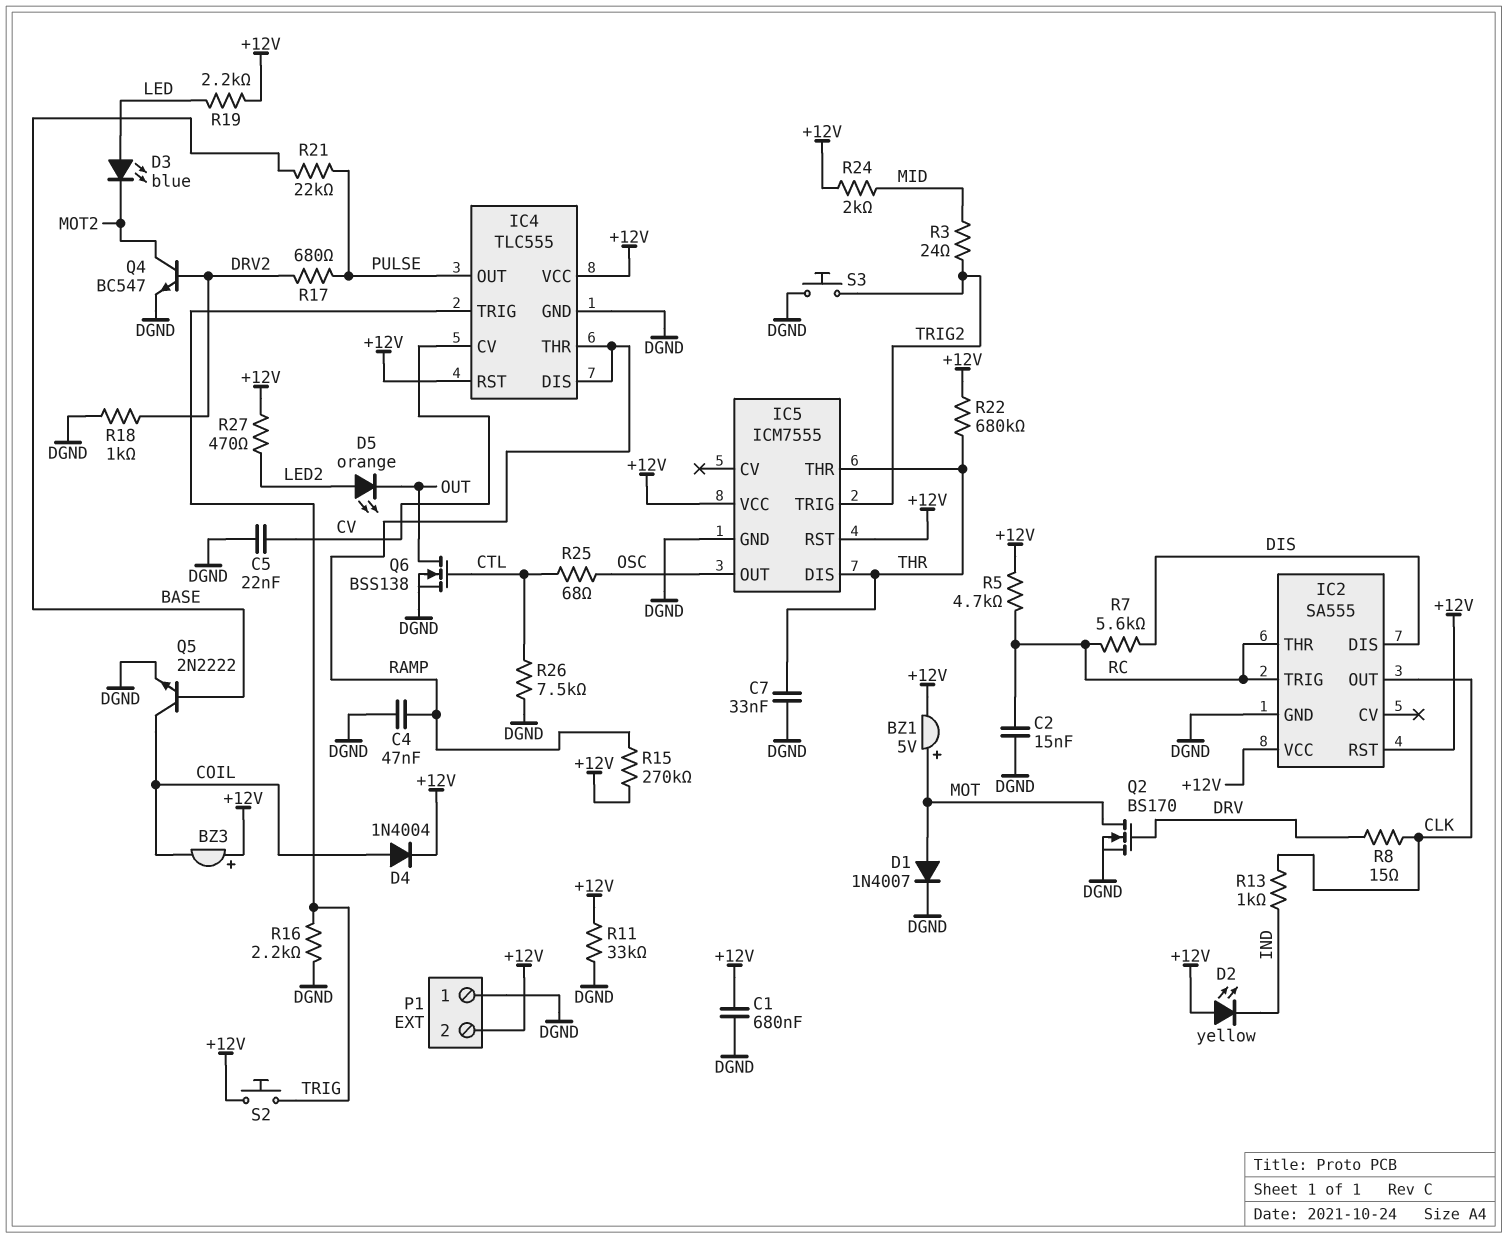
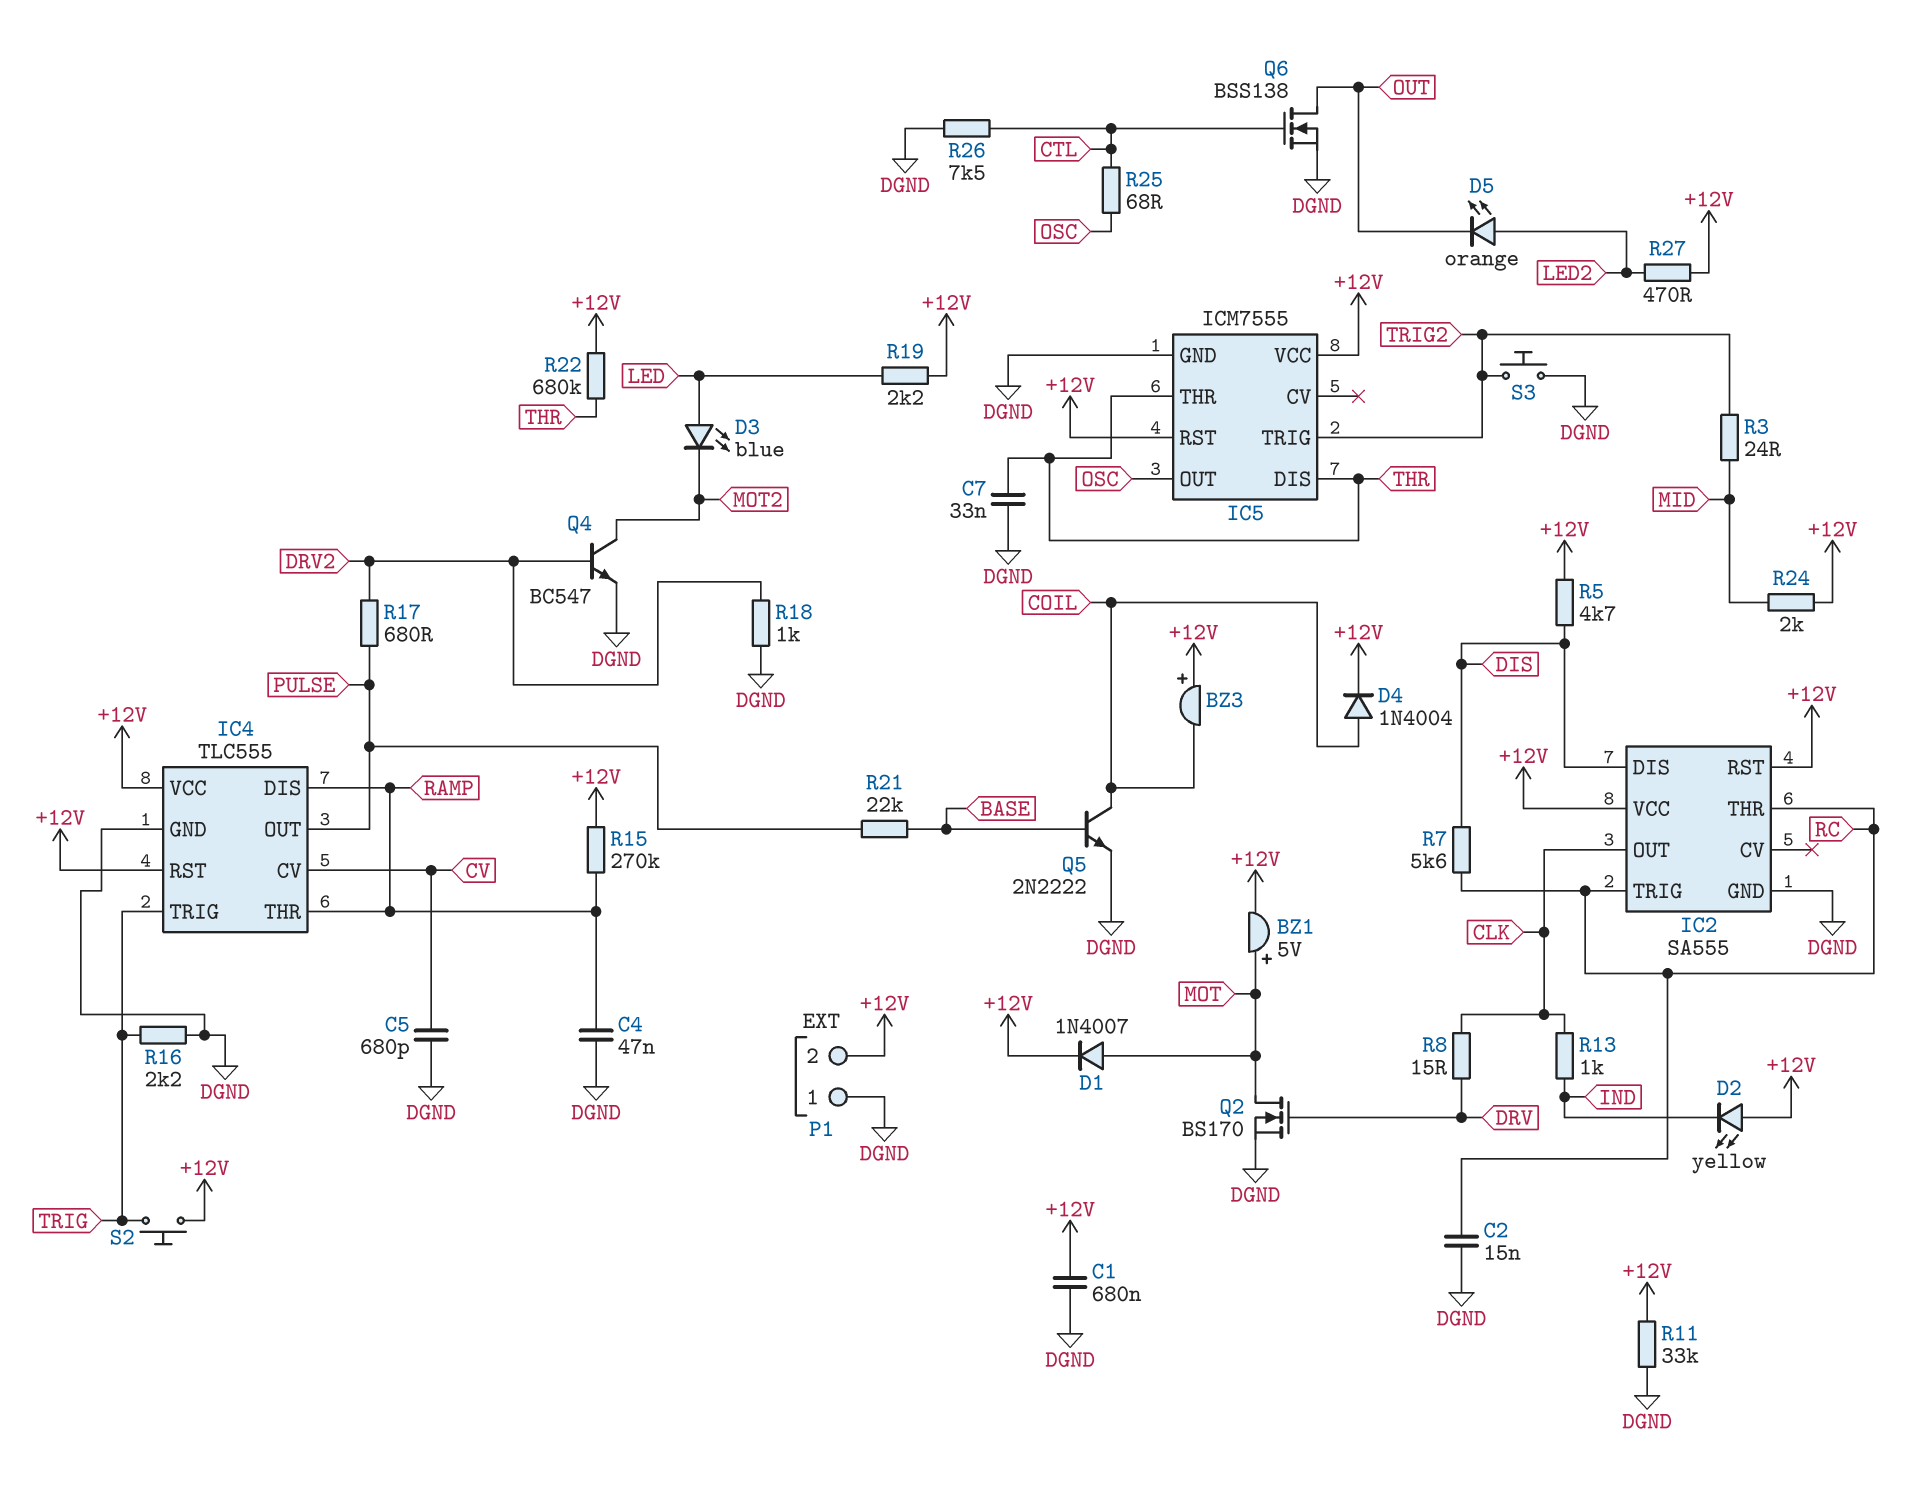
C5: 22nF (CV, DGND) -> 680pF (CV, DGND)
D1: diode 1N4007 (A MOT, K DGND) -> diode 1N4007 (A MOT, K +12V)
R5: 4.7k (+12V, RC) -> 4.7k (+12V, DIS)

